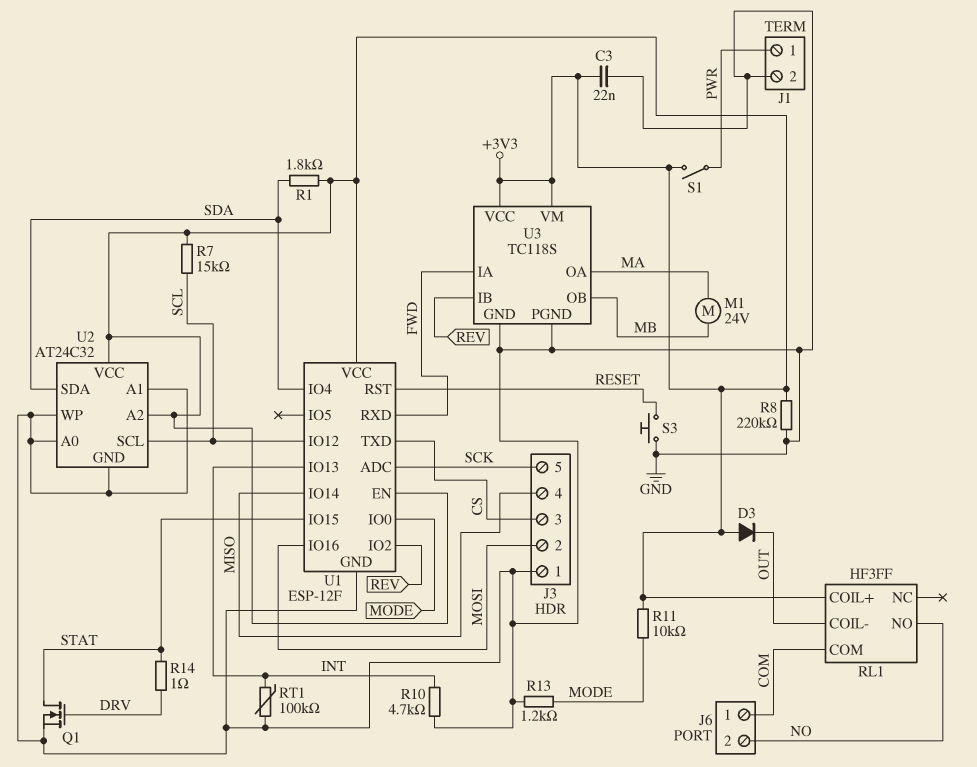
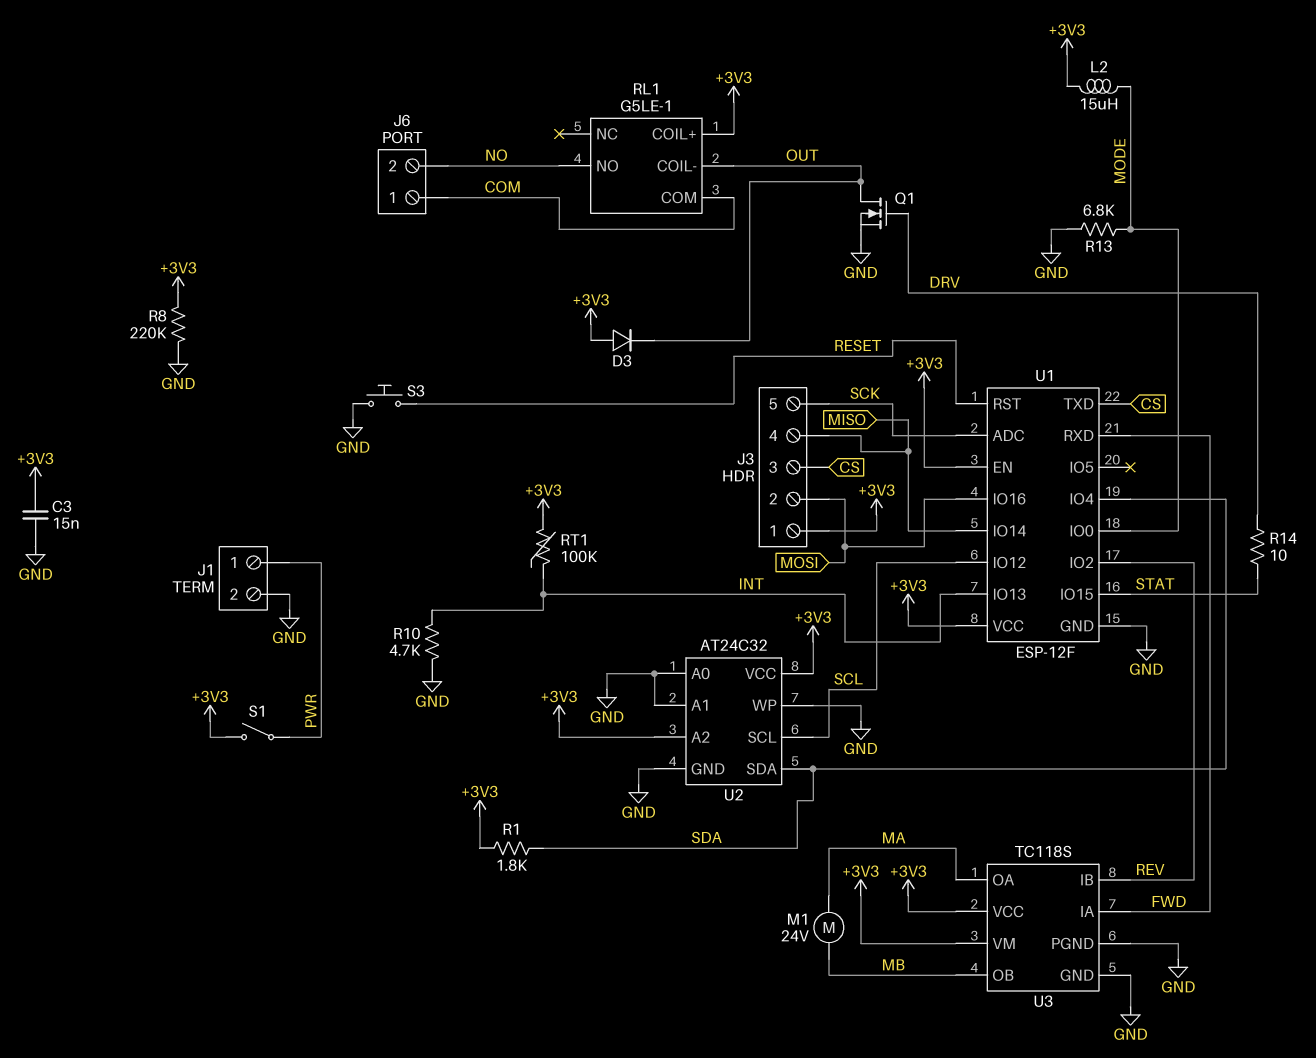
C3: 22nF (+3V3, GND) -> 15nF (+3V3, GND)
J3 pin 1: GND -> +3V3
L2: none -> 15uH (+3V3, MODE)
Q1: NMOS (G DRV, D STAT, S GND) -> NMOS (G DRV, D OUT, S GND)
R7: 15k (+3V3, SCL) -> none
R11: 10k (+3V3, MODE) -> none
R13: 1.2k (GND, MODE) -> 6.8k (GND, MODE)
R14: 1 (DRV, STAT) -> 10 (DRV, STAT)
RL1: HF3FF -> G5LE-1
RT1: 100k (GND, INT) -> 100k (+3V3, INT)

